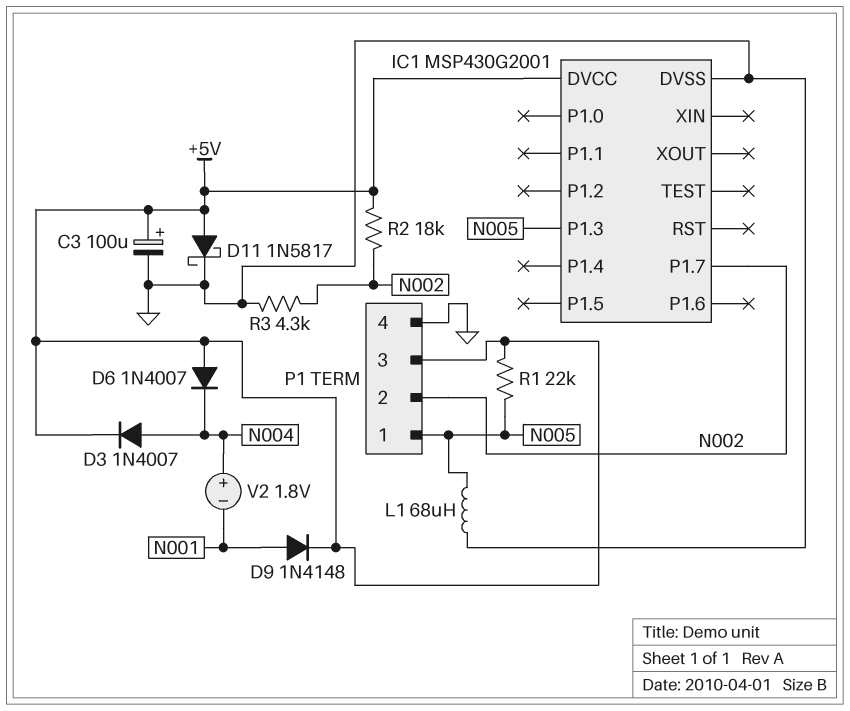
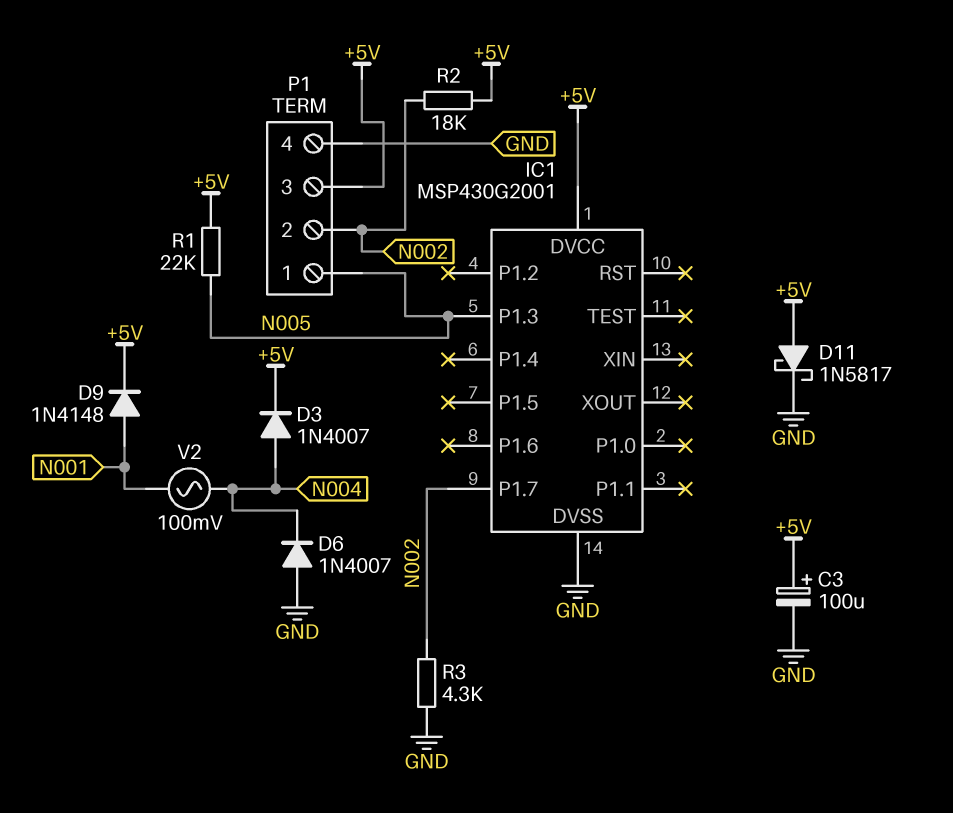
D6: diode 1N4007 (A +5V, K N004) -> diode 1N4007 (A GND, K N004)
L1: 68uH (GND, N005) -> none
V2: 1.8V (plus N004, minus N001) -> AC 100mV (N001, N004)

